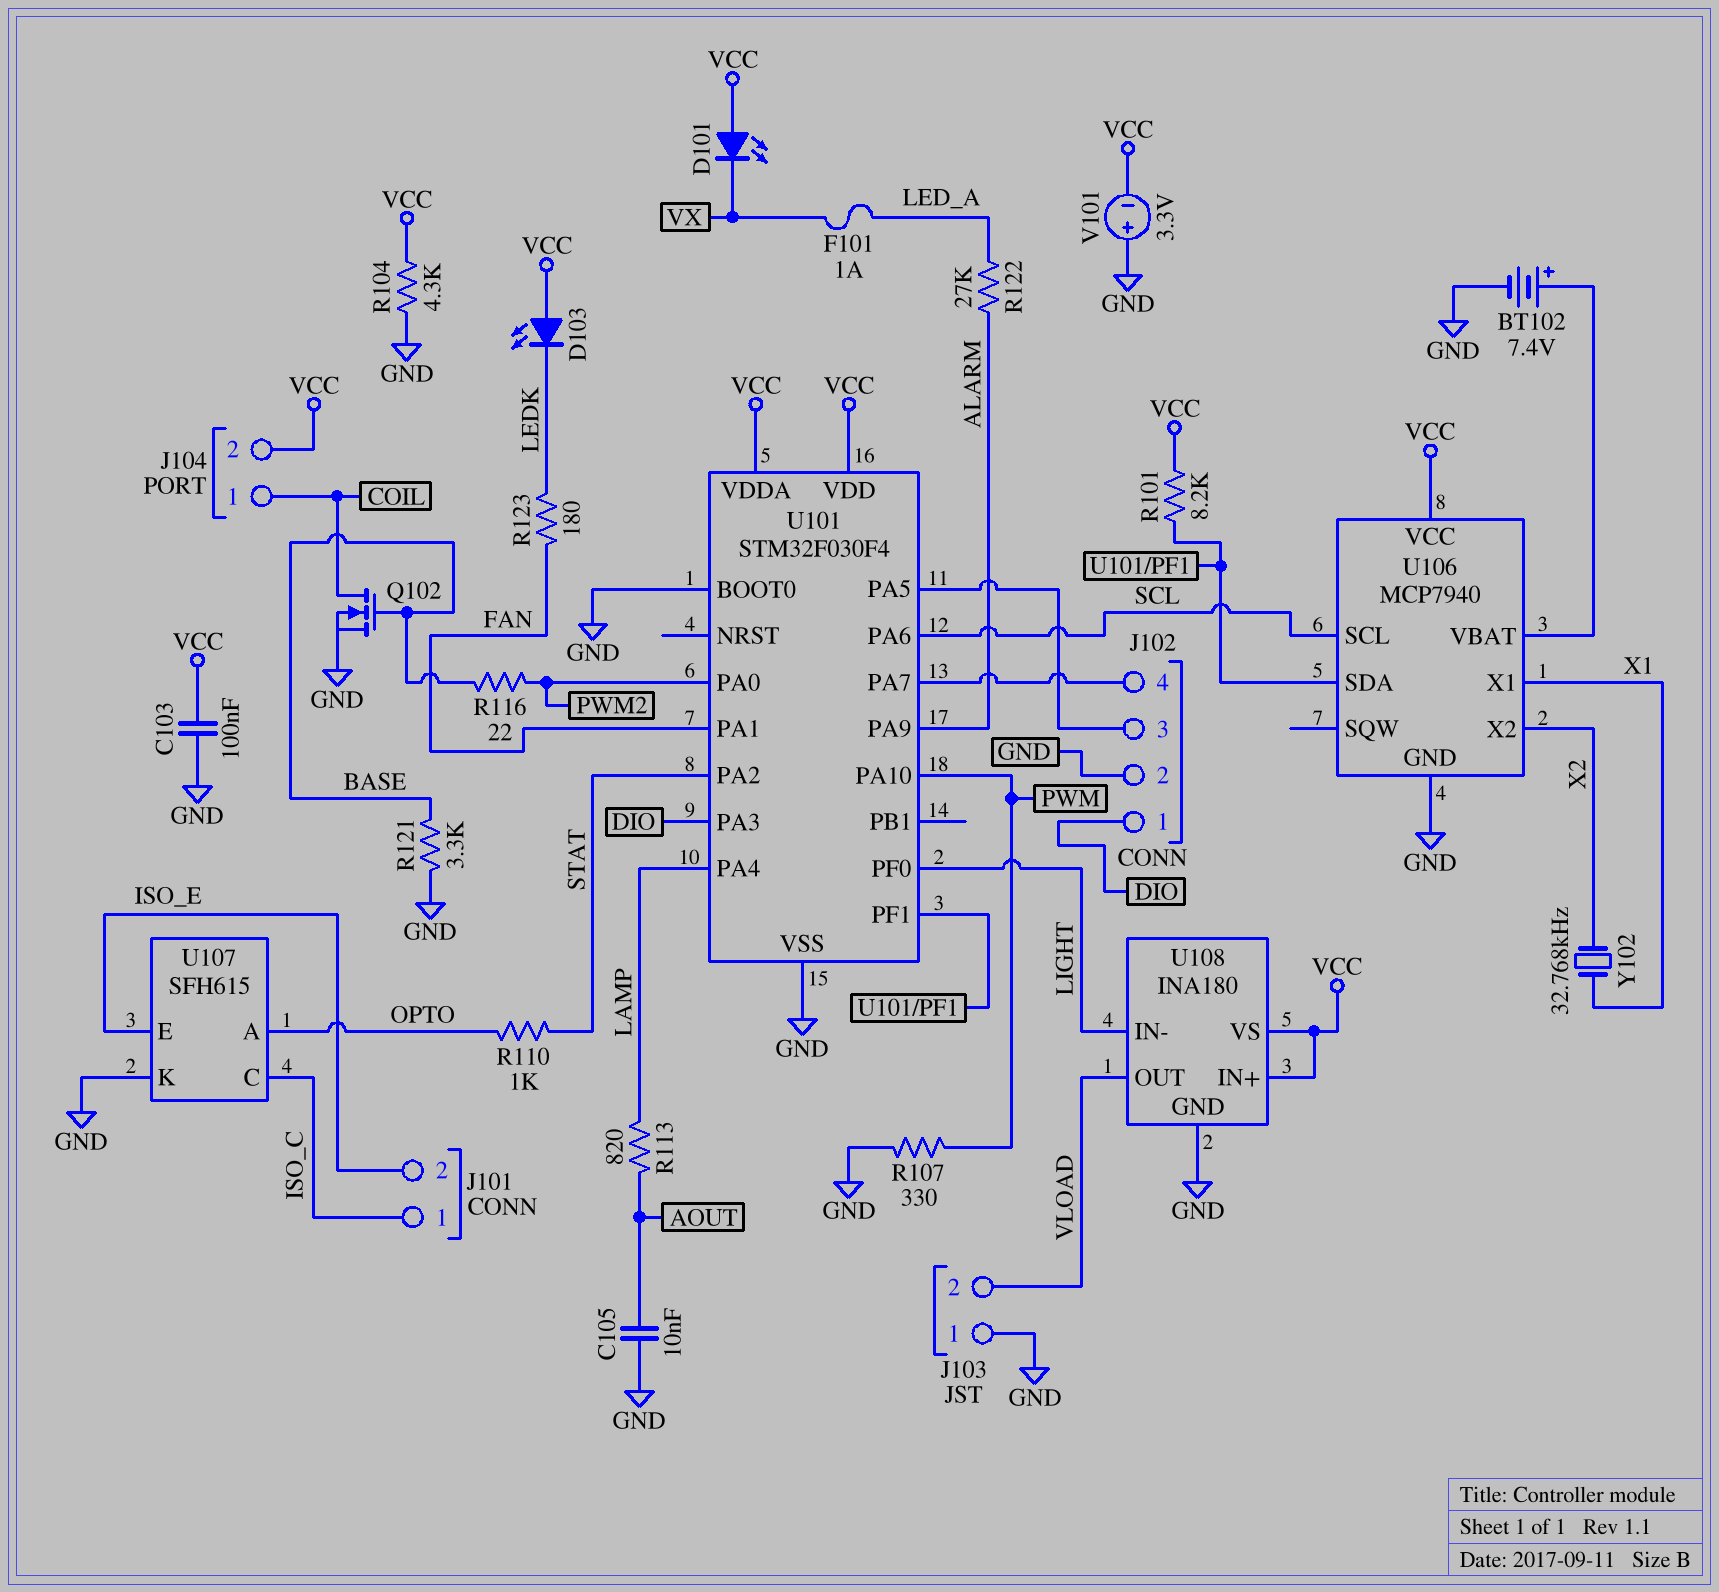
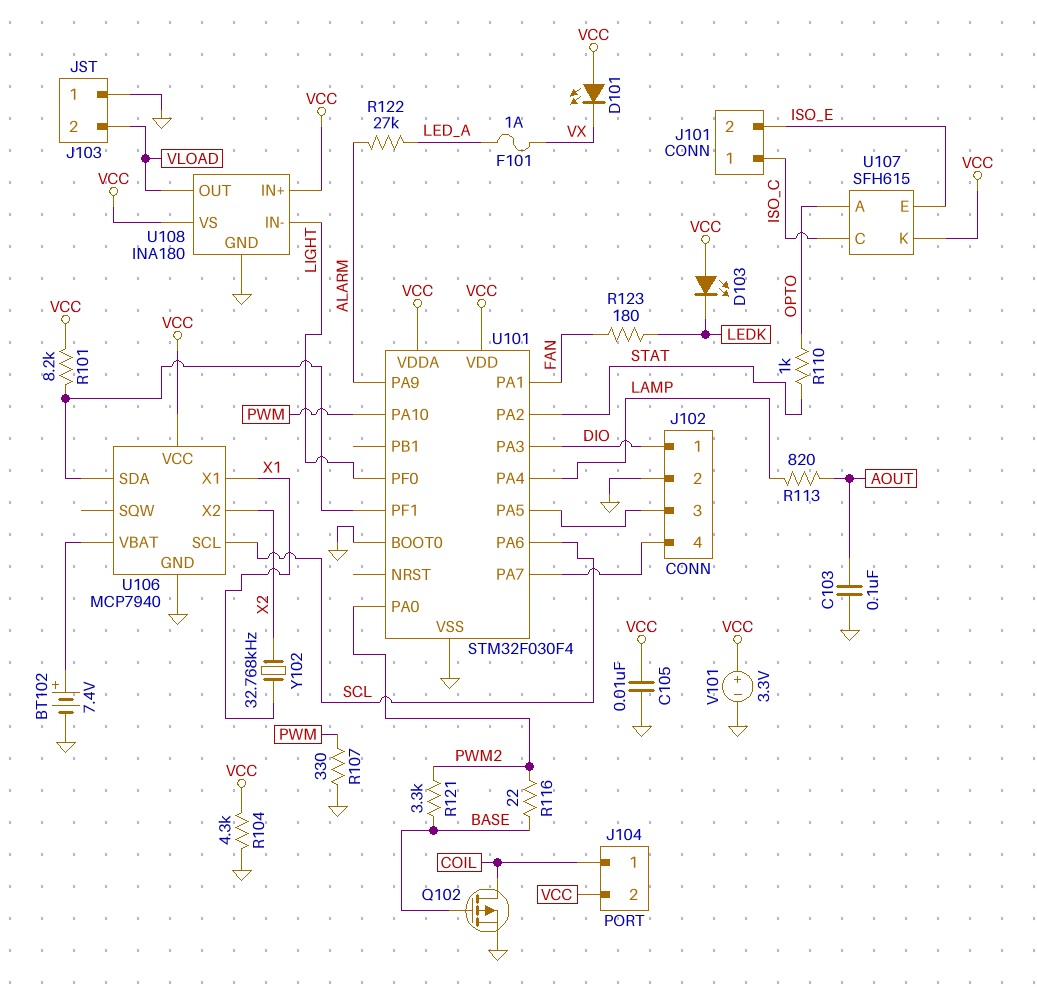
C103: 100nF (GND, VCC) -> 100nF (AOUT, GND)
C105: 10nF (AOUT, GND) -> 10nF (GND, VCC)
Q102: NMOS (G BASE, D COIL, S GND) -> PMOS (G BASE, D COIL, S GND)
R121: 3.3k (BASE, GND) -> 3.3k (BASE, PWM2)
U107 pin K: GND -> VCC
V101: 3.3V (plus GND, minus VCC) -> 3.3V (plus VCC, minus GND)

